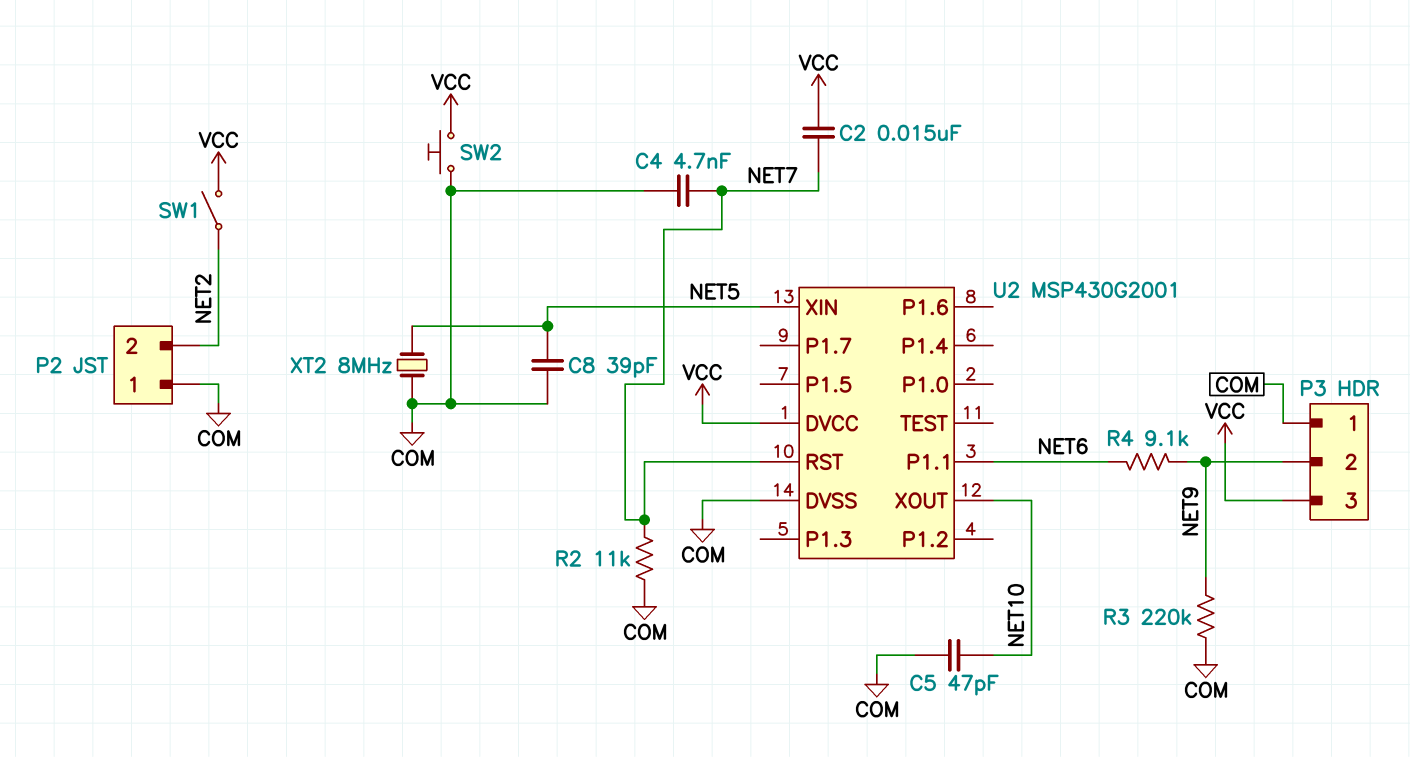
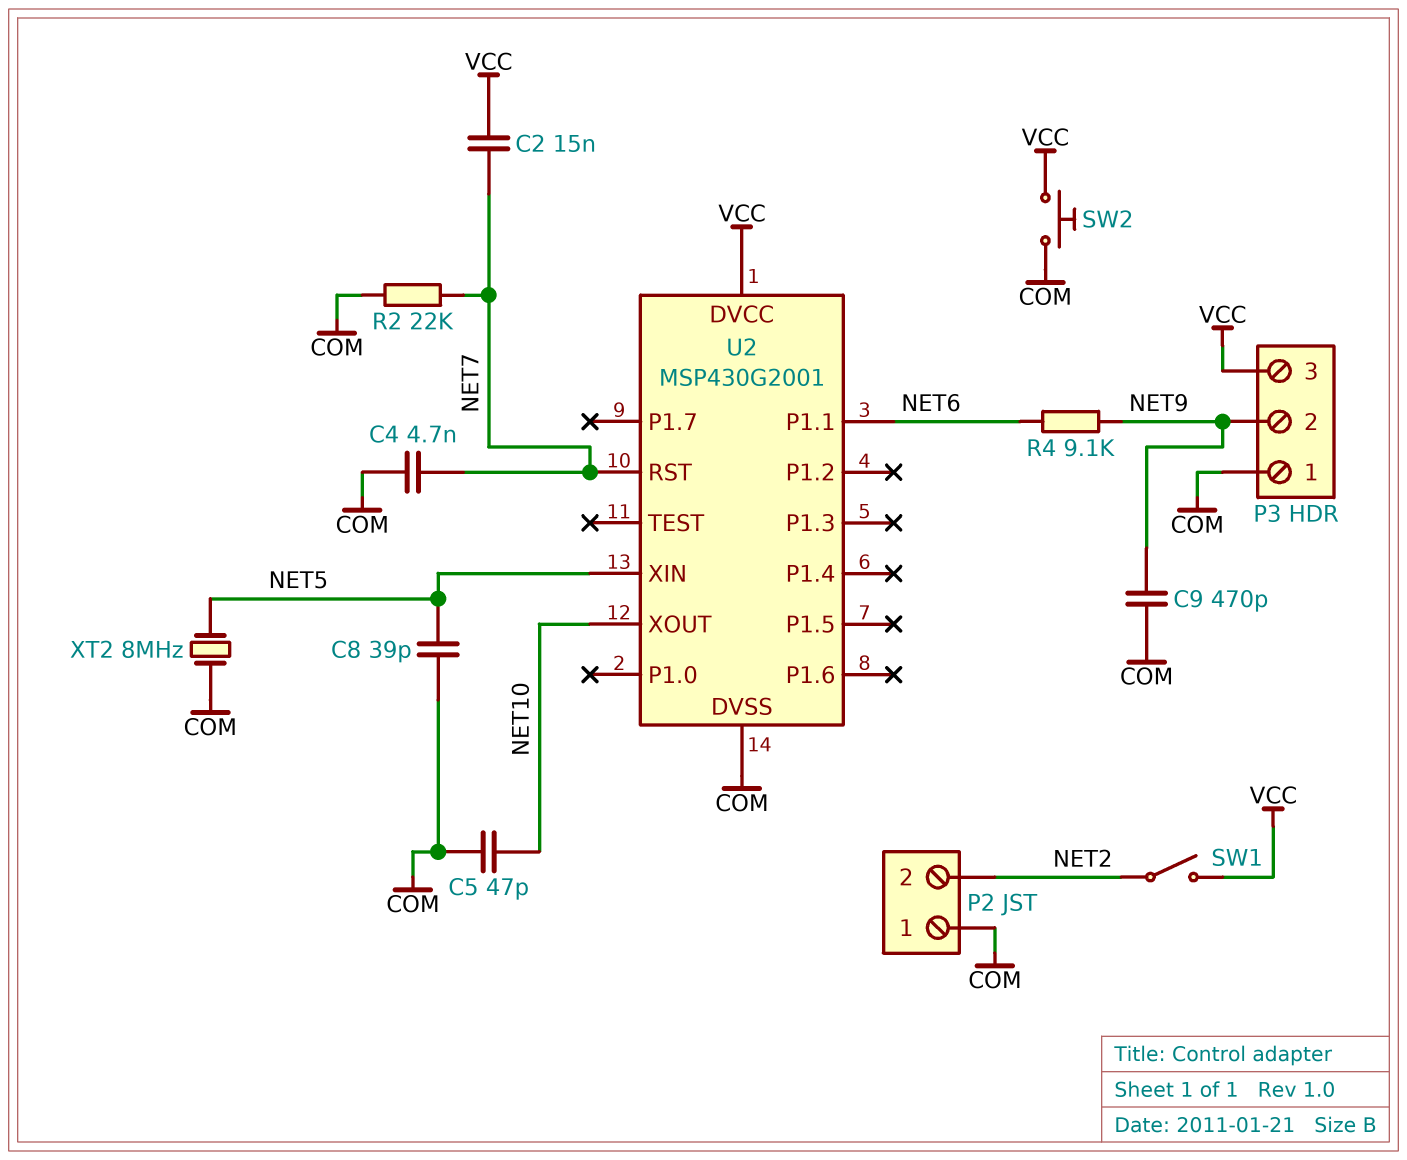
C9: none -> 470pF (COM, NET9)
R2: 11k (COM, NET7) -> 22k (COM, NET7)
R3: 220k (COM, NET9) -> none

